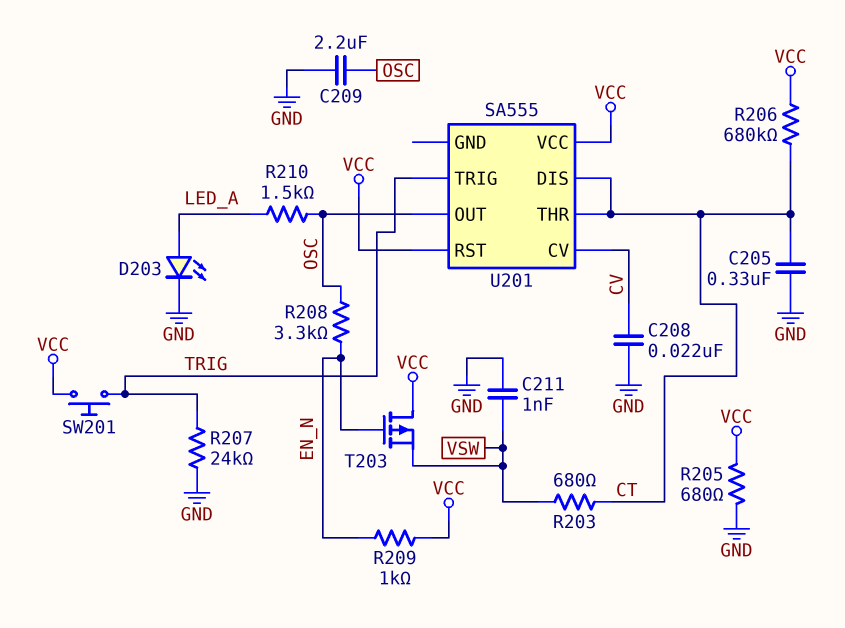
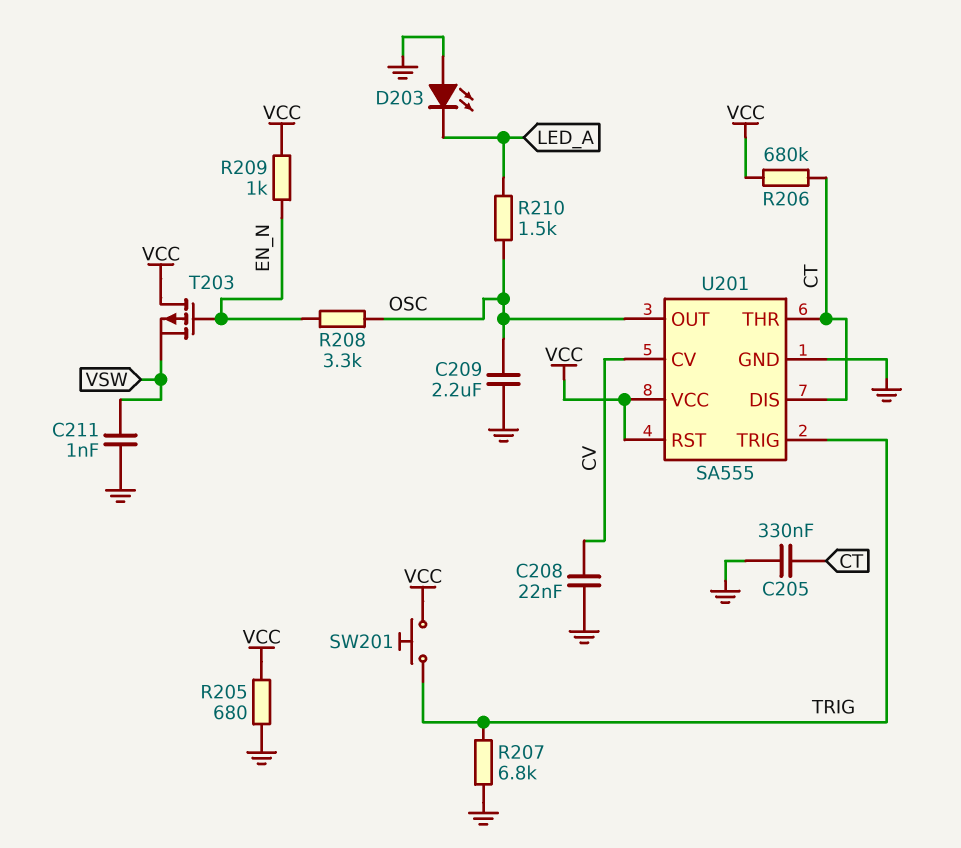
D203: LED (A LED_A, K GND) -> LED (A GND, K LED_A)
R203: 680 (CT, VSW) -> none
R207: 24k (GND, TRIG) -> 6.8k (GND, TRIG)
U201 pin GND: none -> GND

